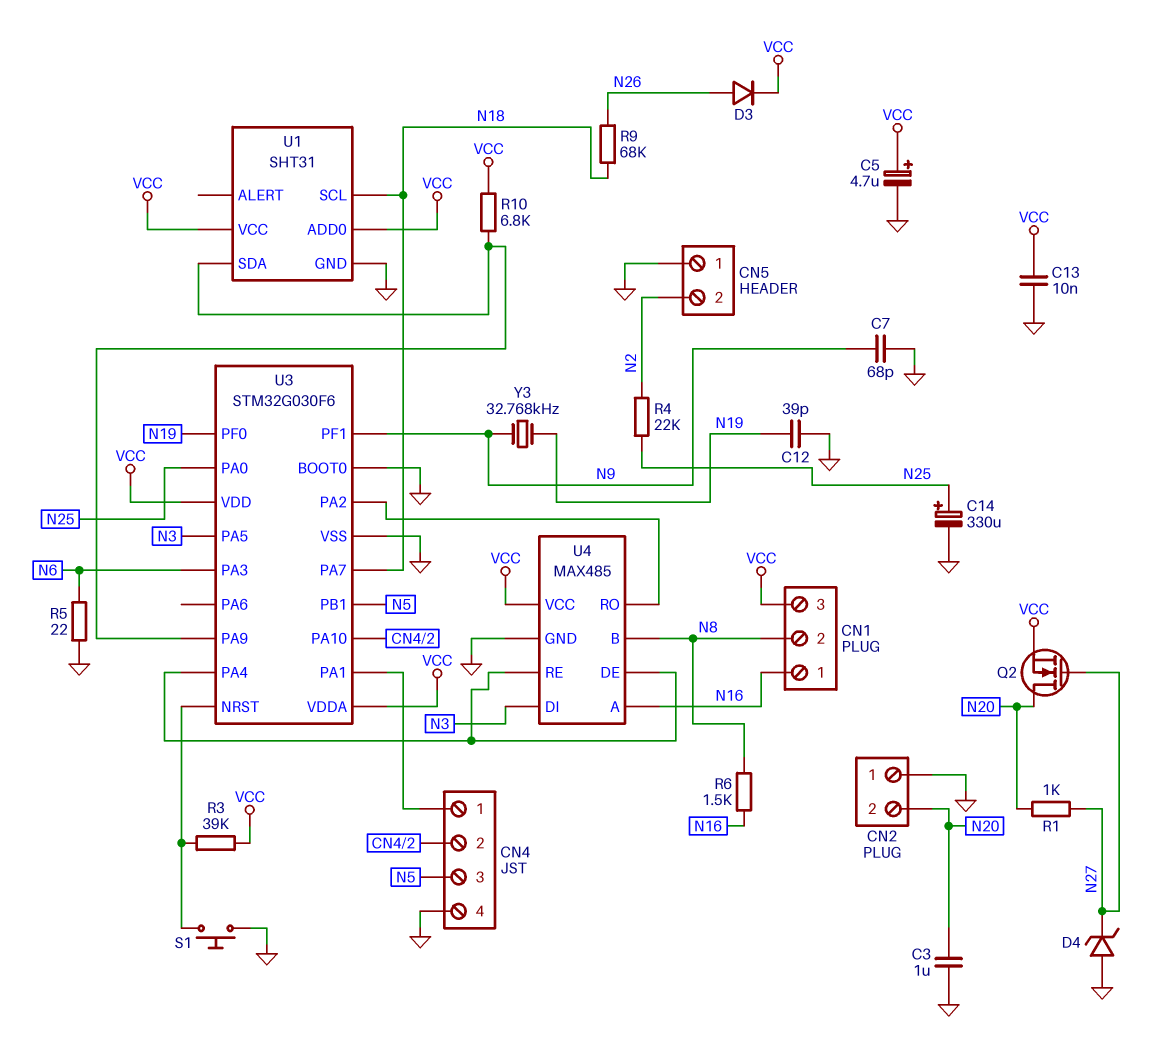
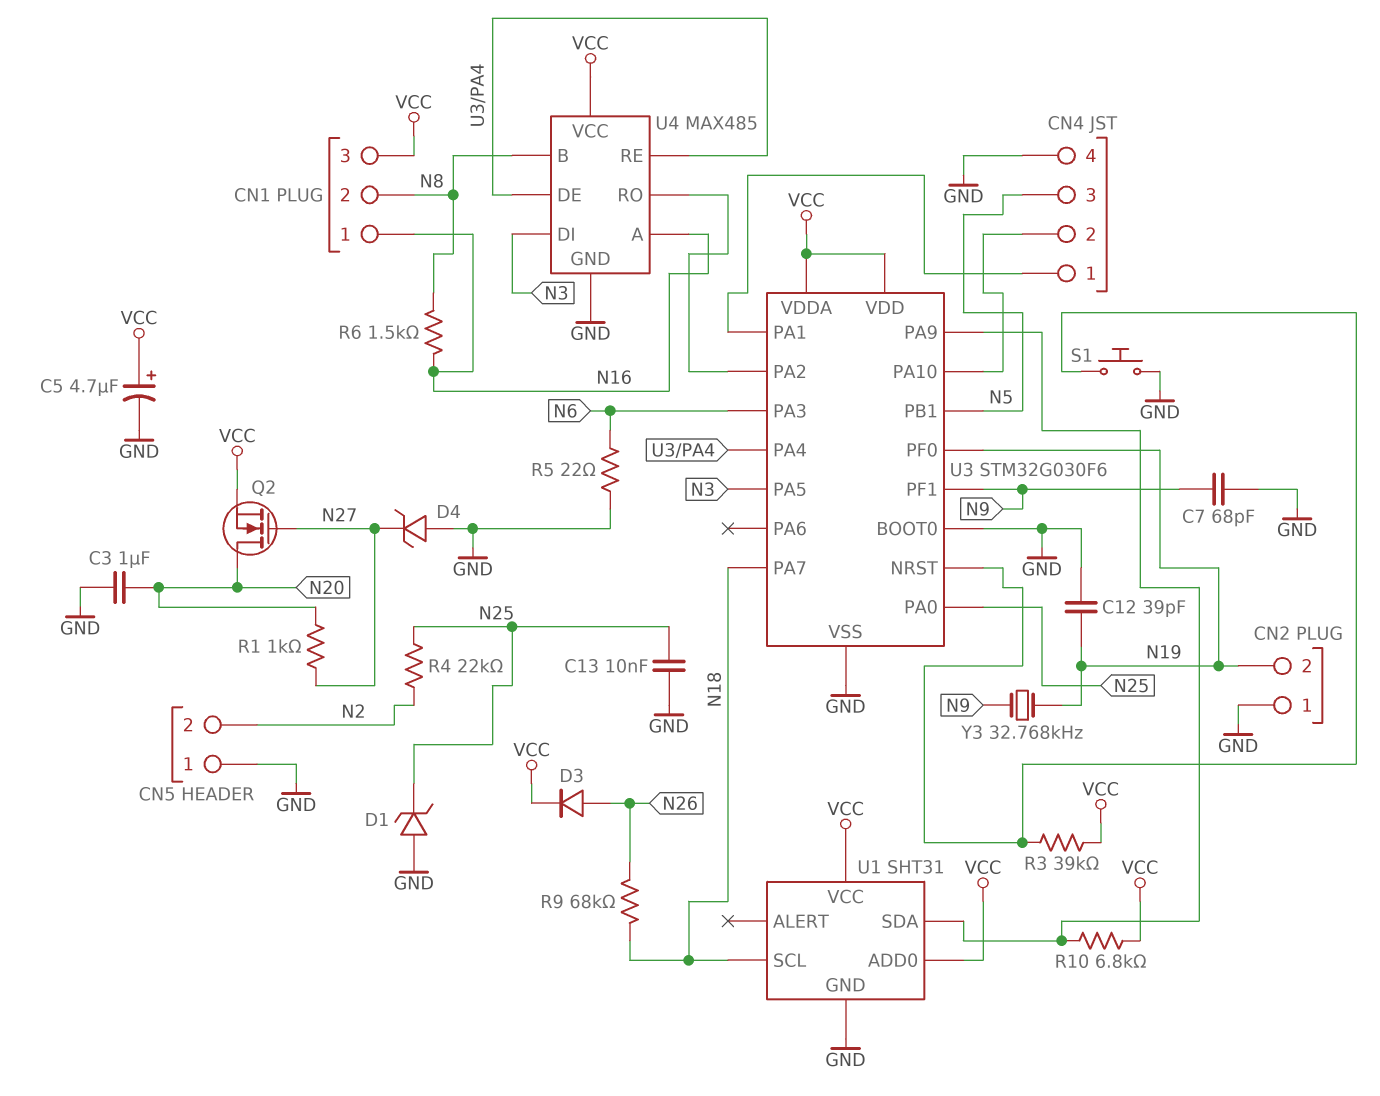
C13: 10nF (GND, VCC) -> 10nF (GND, N25)
C14: 330uF (plus N25, minus GND) -> none
CN2 pin 2: N20 -> N19
D1: none -> zener (A GND, K N25)

